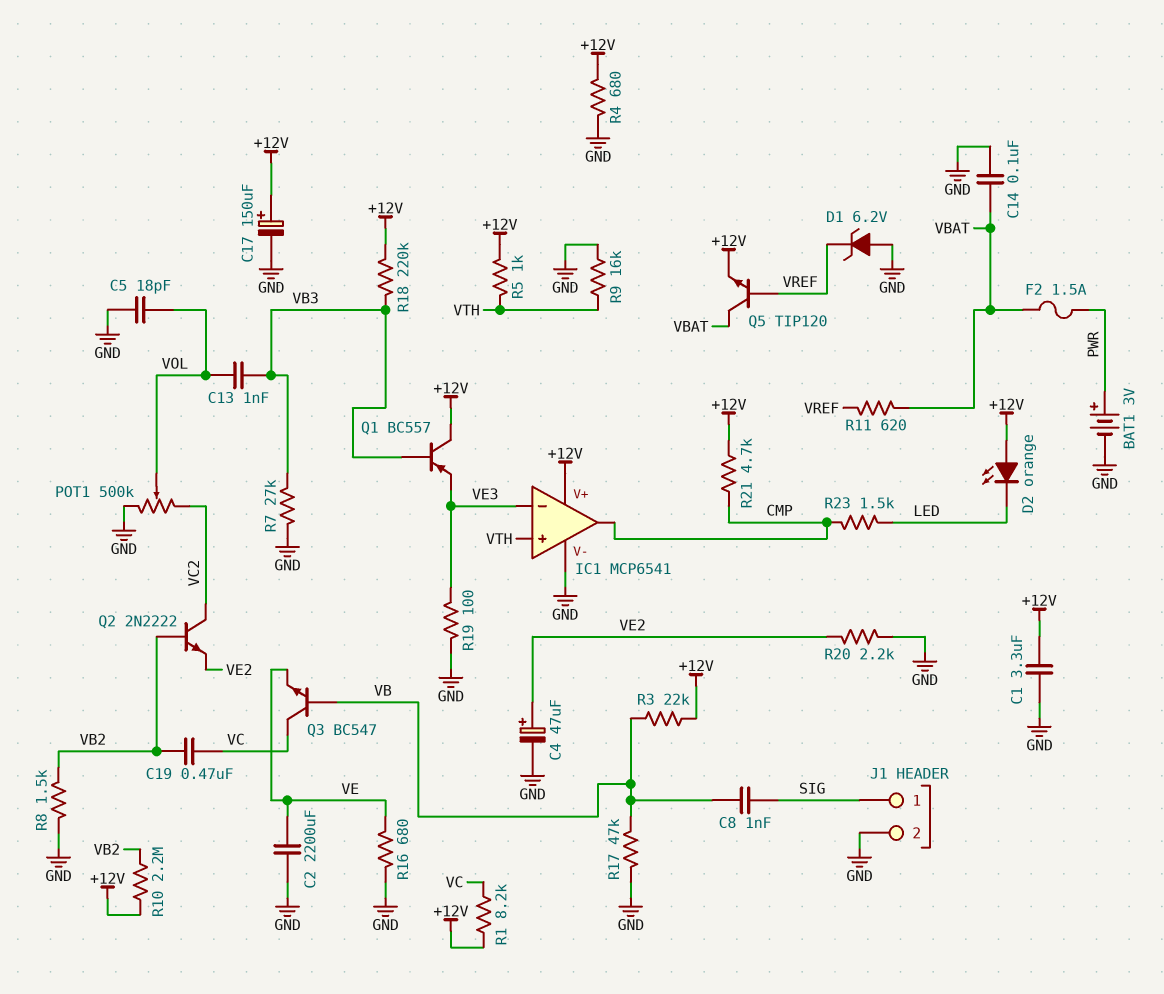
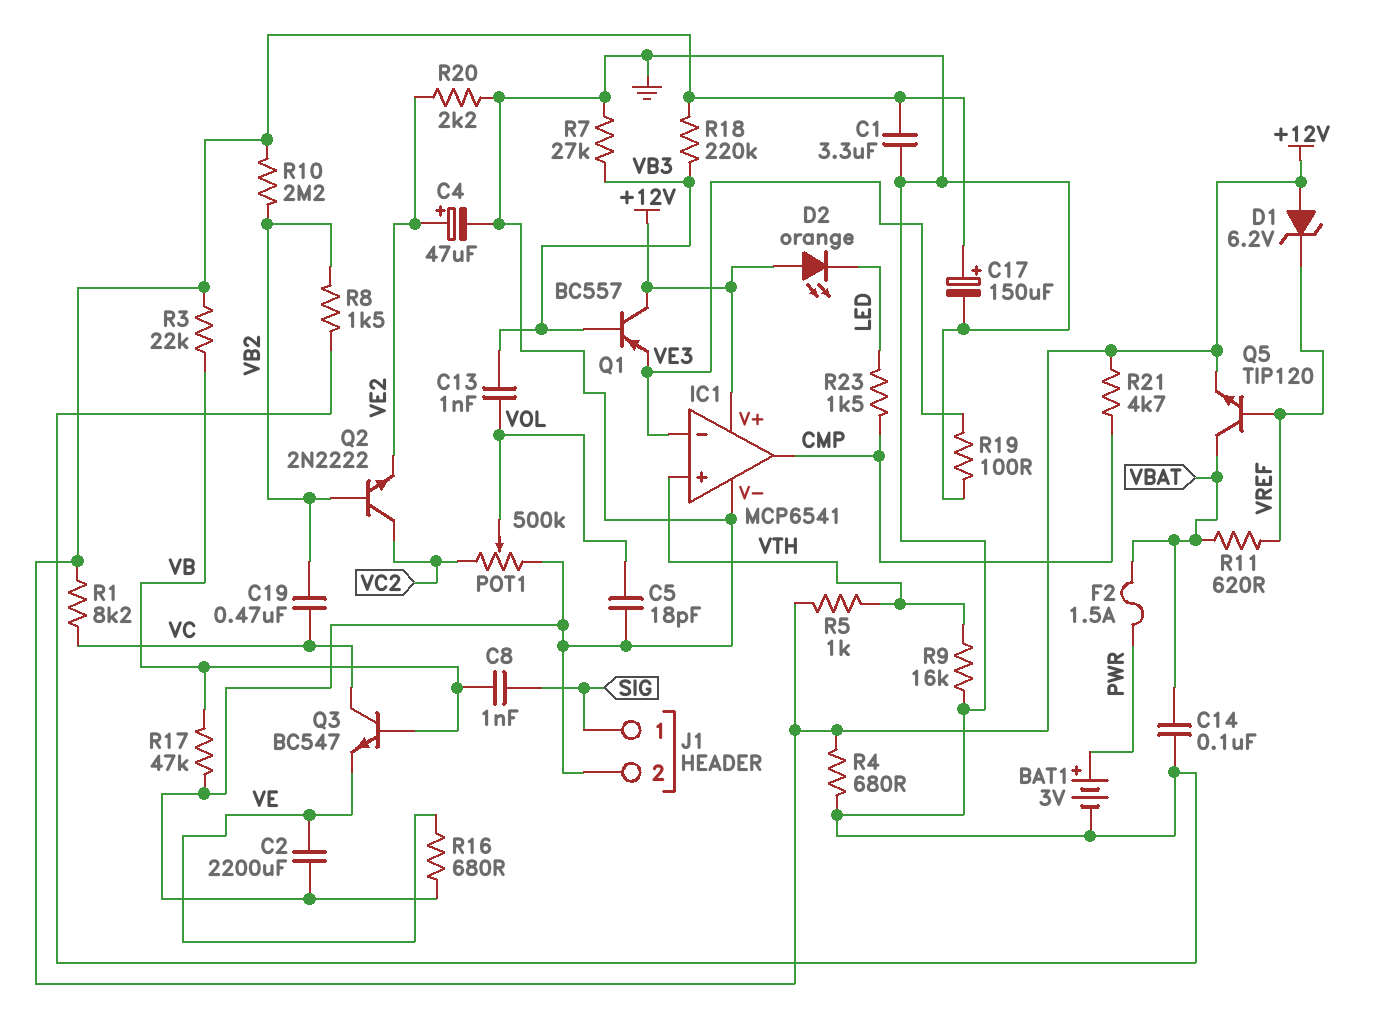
D1: zener 6.2V (A GND, K VREF) -> zener 6.2V (A +12V, K VREF)

